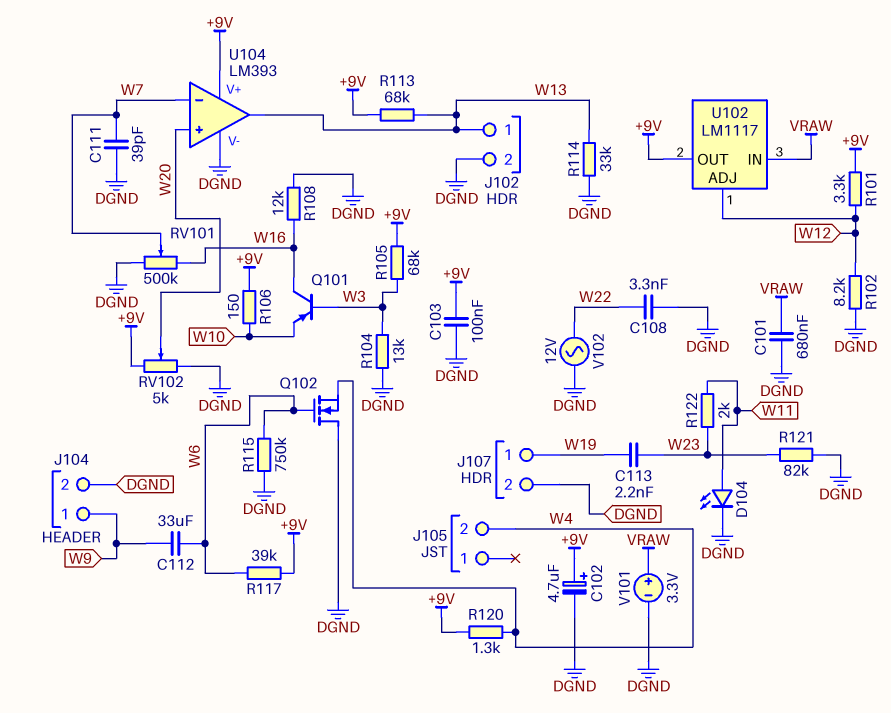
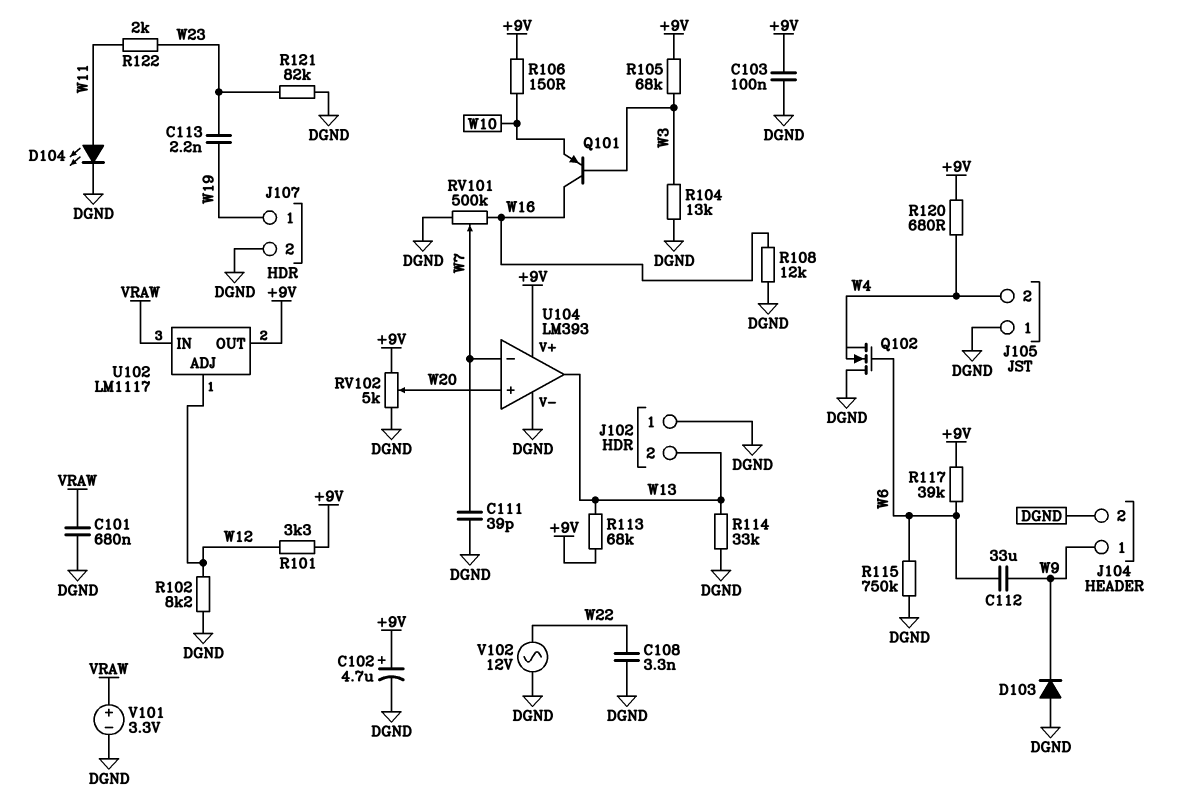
D103: none -> diode (A DGND, K W9)
J102 pin 1: W13 -> DGND
J102 pin 2: DGND -> W13
J105 pin 1: none -> DGND
R120: 1.3k (+9V, W4) -> 680 (+9V, W4)

